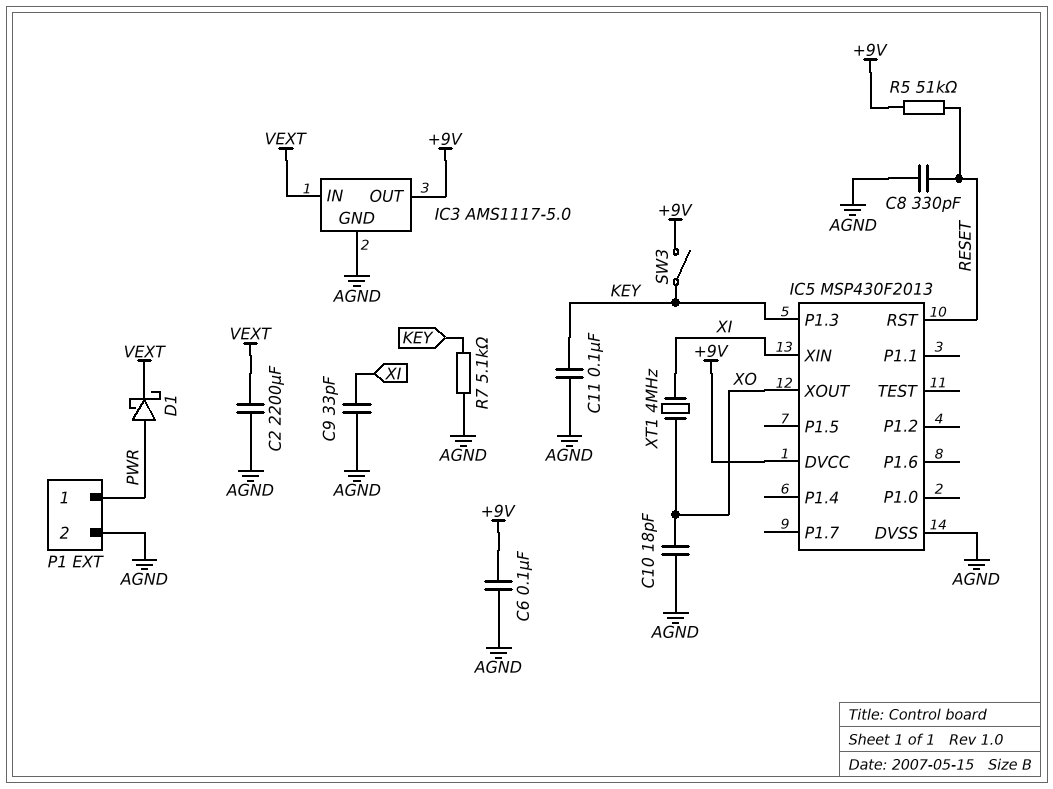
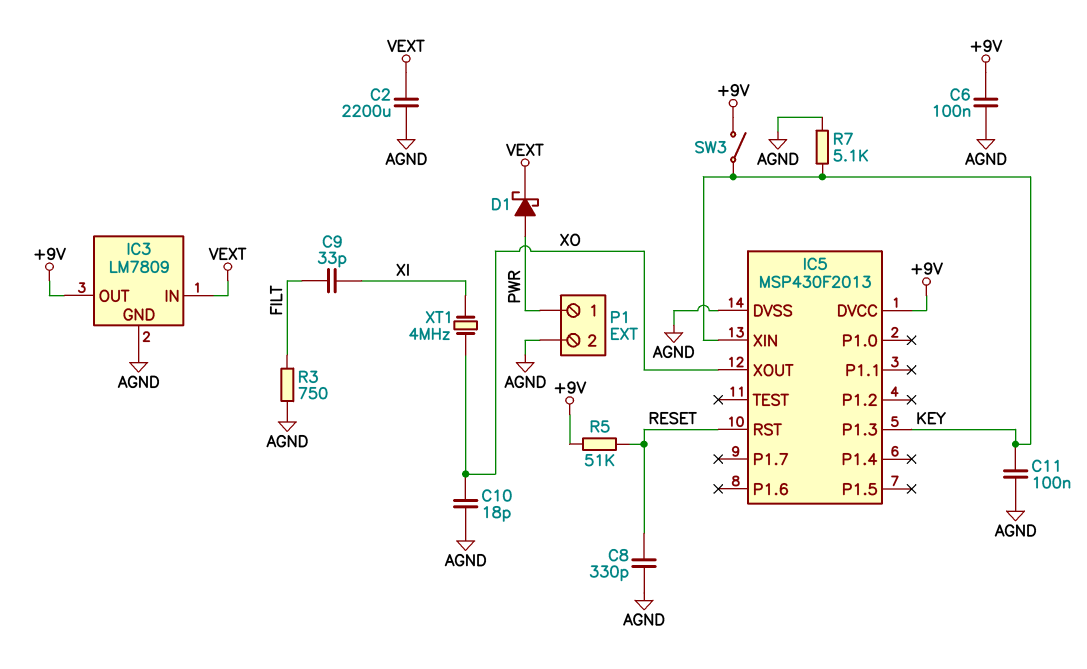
C9: 33pF (AGND, XI) -> 33pF (FILT, XI)
IC3: AMS1117-5.0 -> LM7809
IC5 pin XIN: XI -> KEY
R3: none -> 750 (AGND, FILT)

